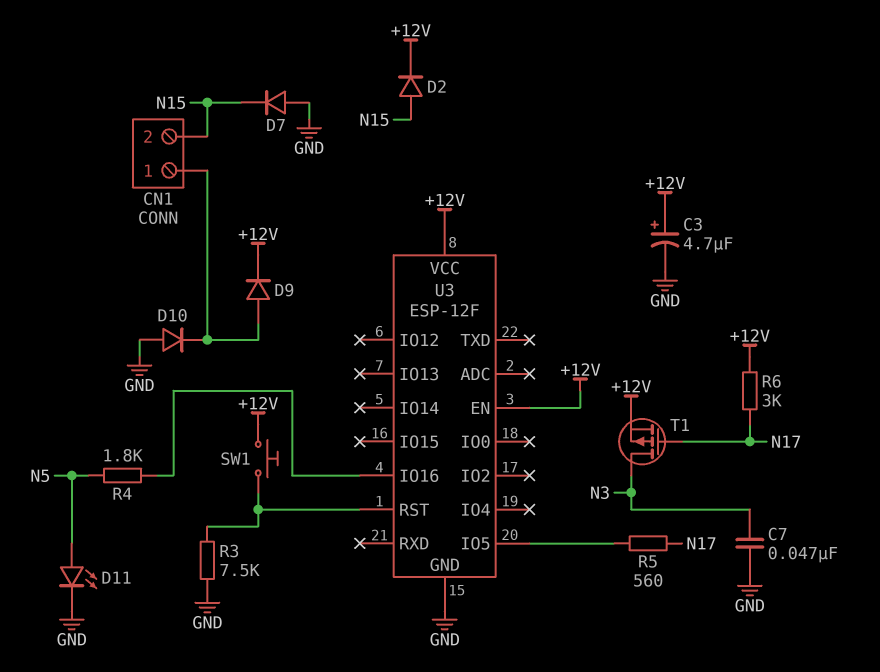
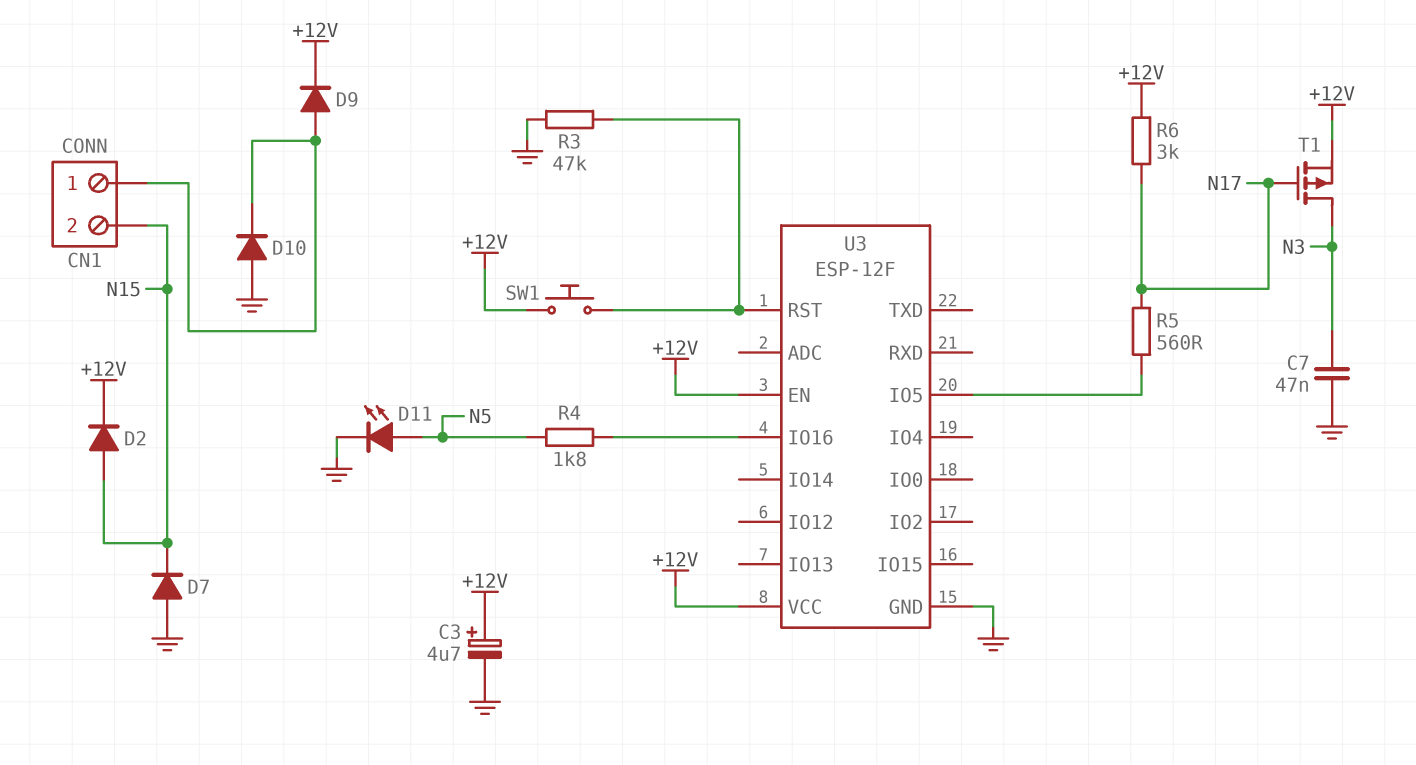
R3: 7.5k (GND, U3/RST) -> 47k (GND, U3/RST)

